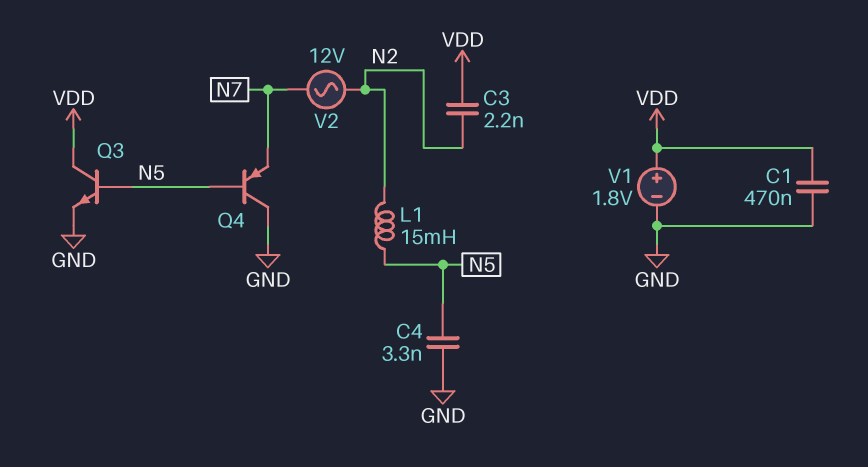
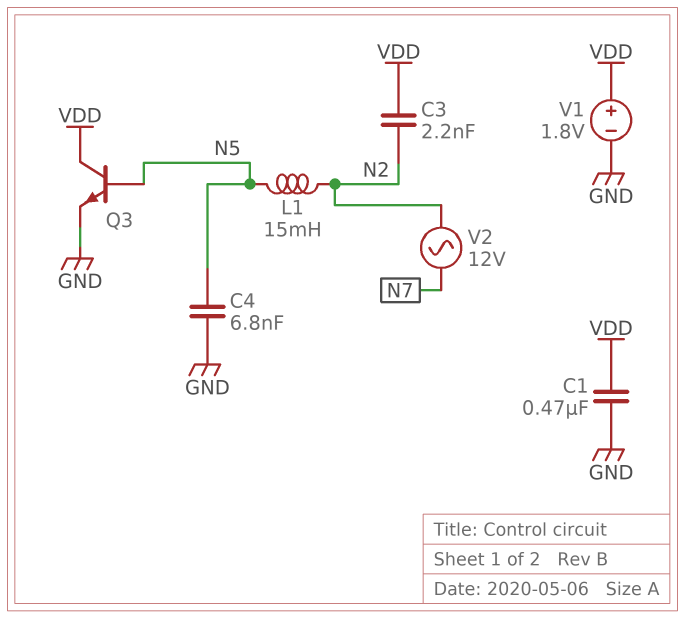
C4: 3.3nF (GND, N5) -> 6.8nF (GND, N5)
Q4: PNP (B N5, C GND, E N7) -> none

